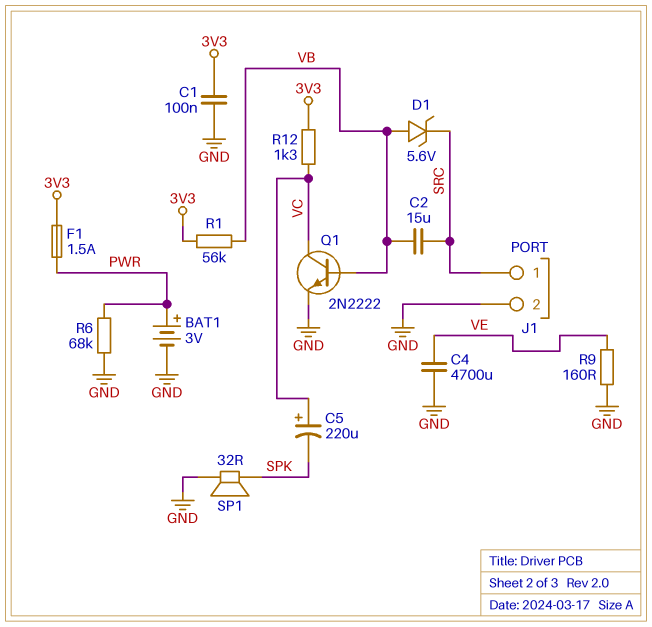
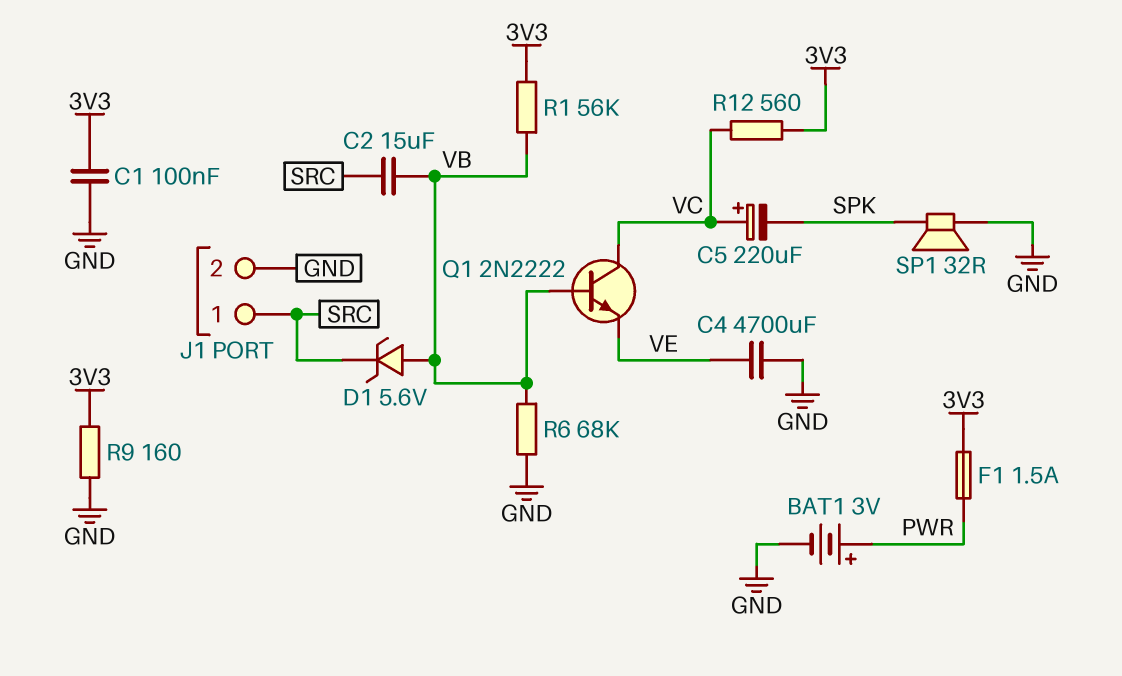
Q1: NPN 2N2222 (B VB, C VC, E GND) -> NPN 2N2222 (B VB, C VC, E VE)
R6: 68k (GND, PWR) -> 68k (GND, VB)
R9: 160 (GND, VE) -> 160 (3V3, GND)
R12: 1.3k (3V3, VC) -> 560 (3V3, VC)

